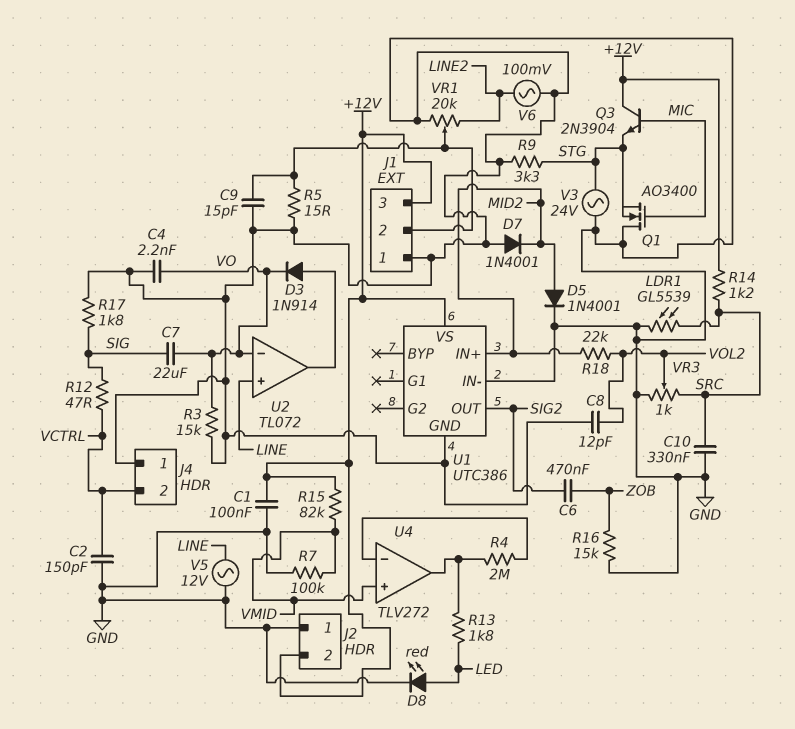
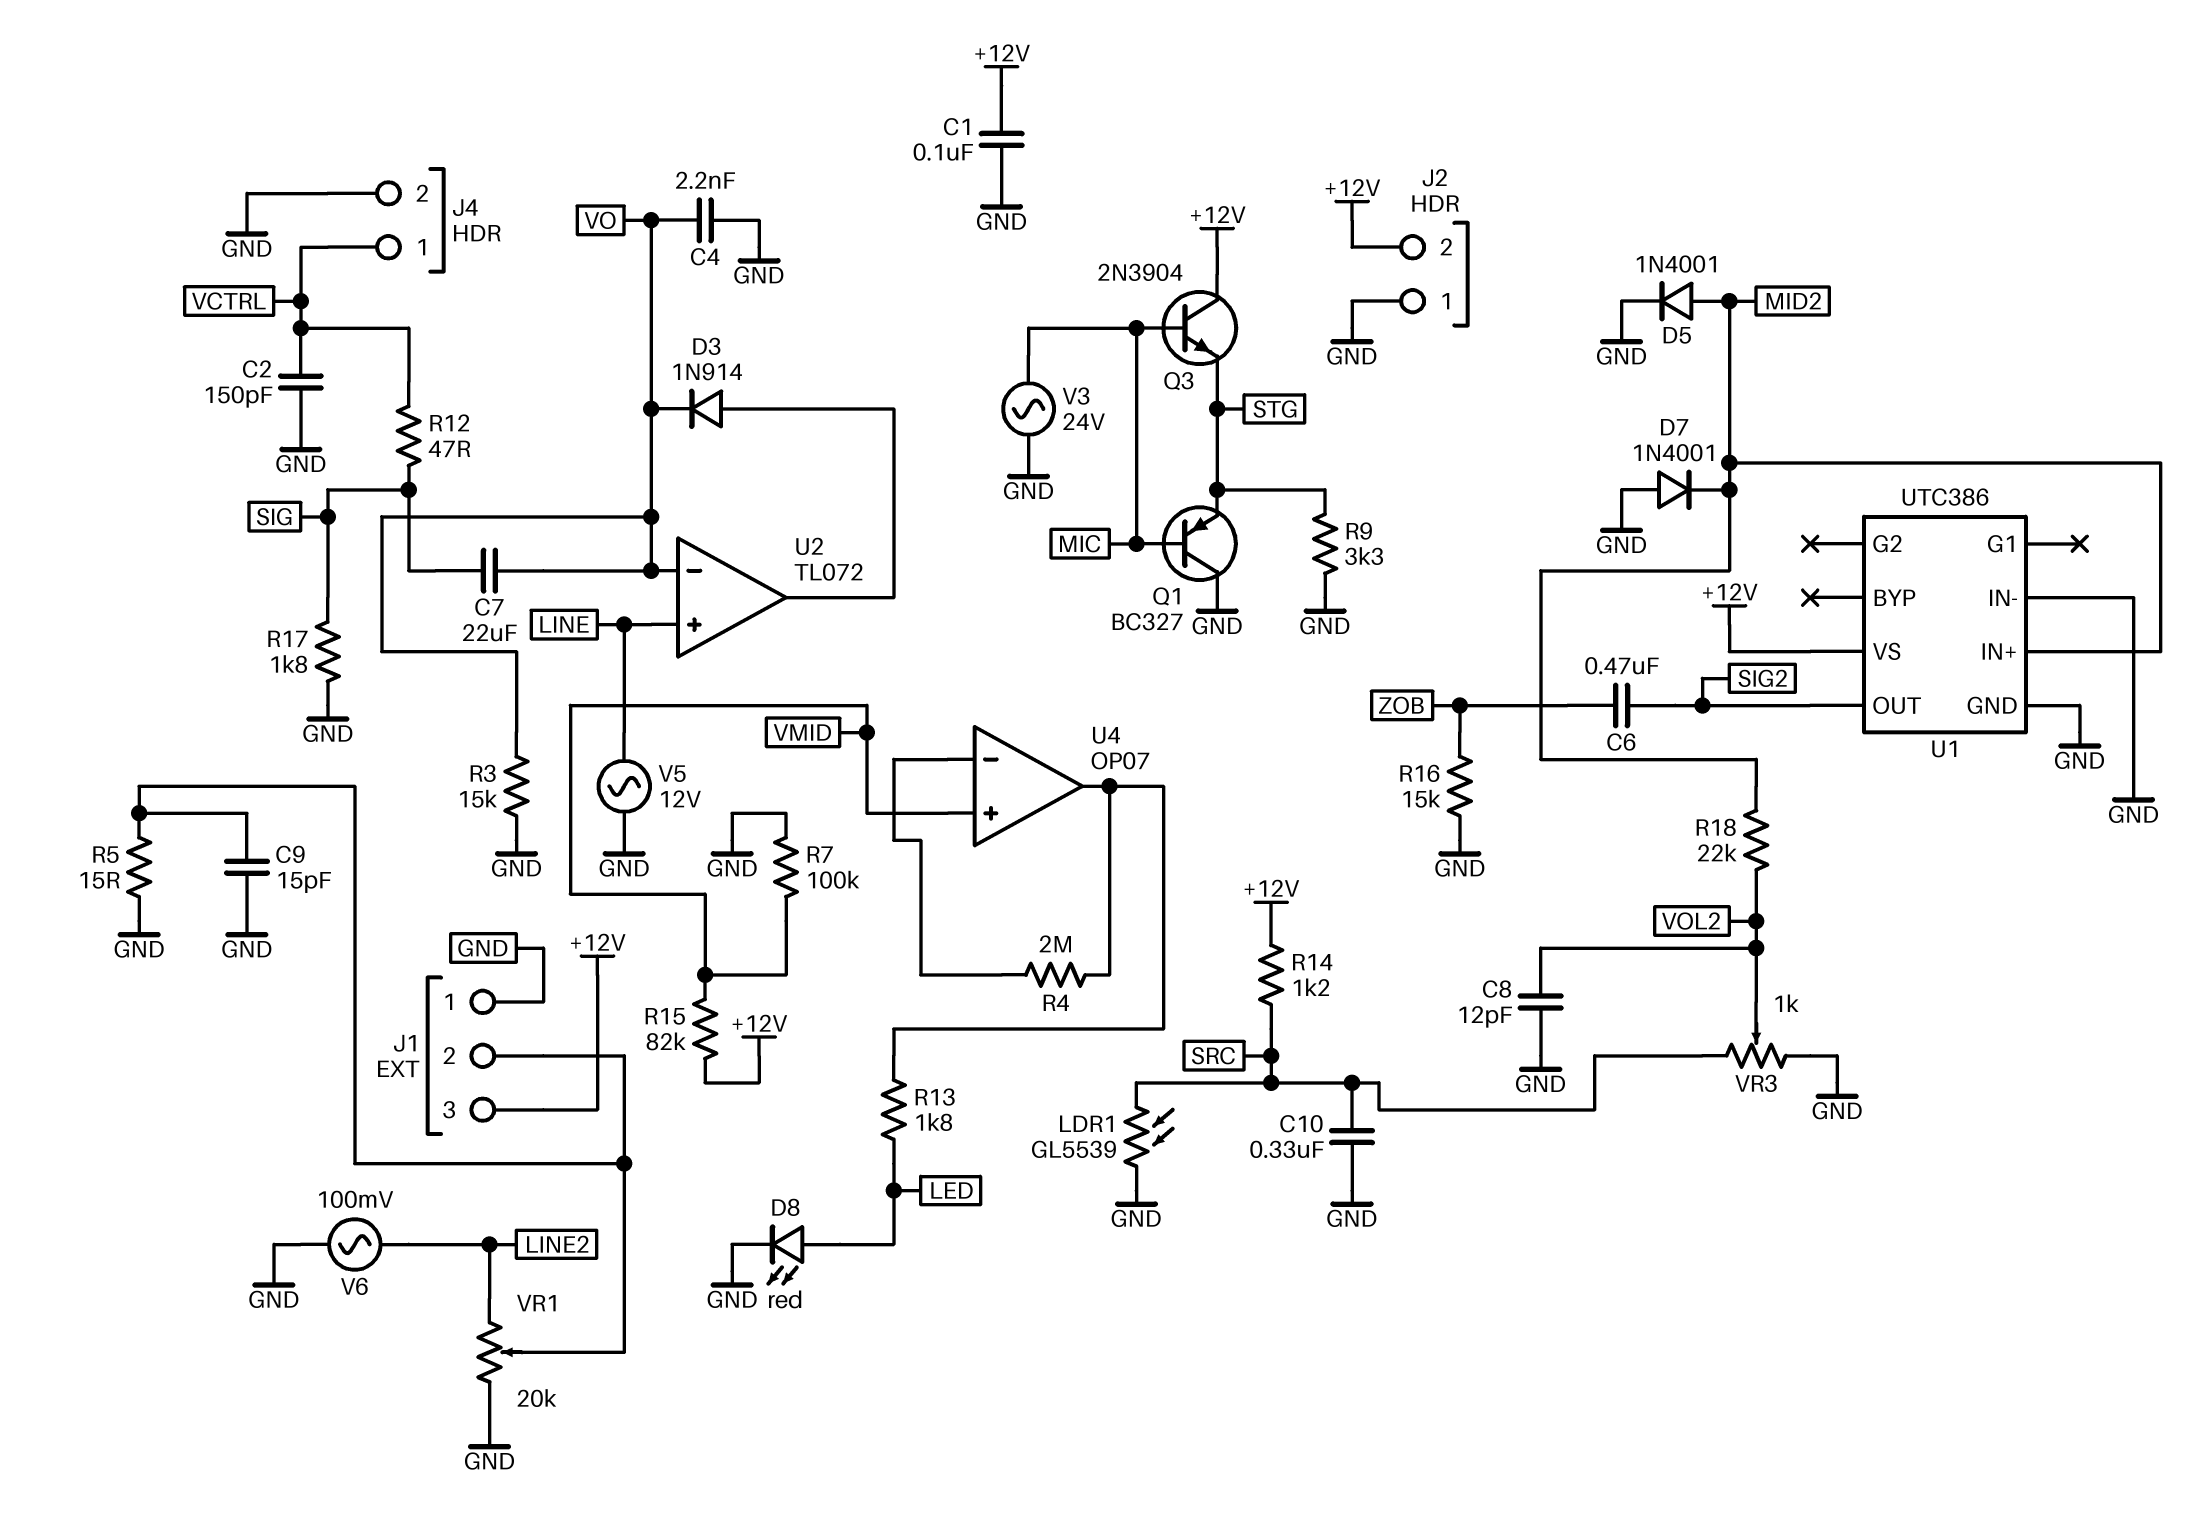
J4 pin 1: GND -> VCTRL
J4 pin 2: VCTRL -> GND
Q1: NMOS AO3400 (G MIC, D GND, S STG) -> PNP BC327 (B MIC, C GND, E STG)
U4: TLV272 -> OP07
V3: AC 24V (GND, STG) -> AC 24V (GND, MIC)

